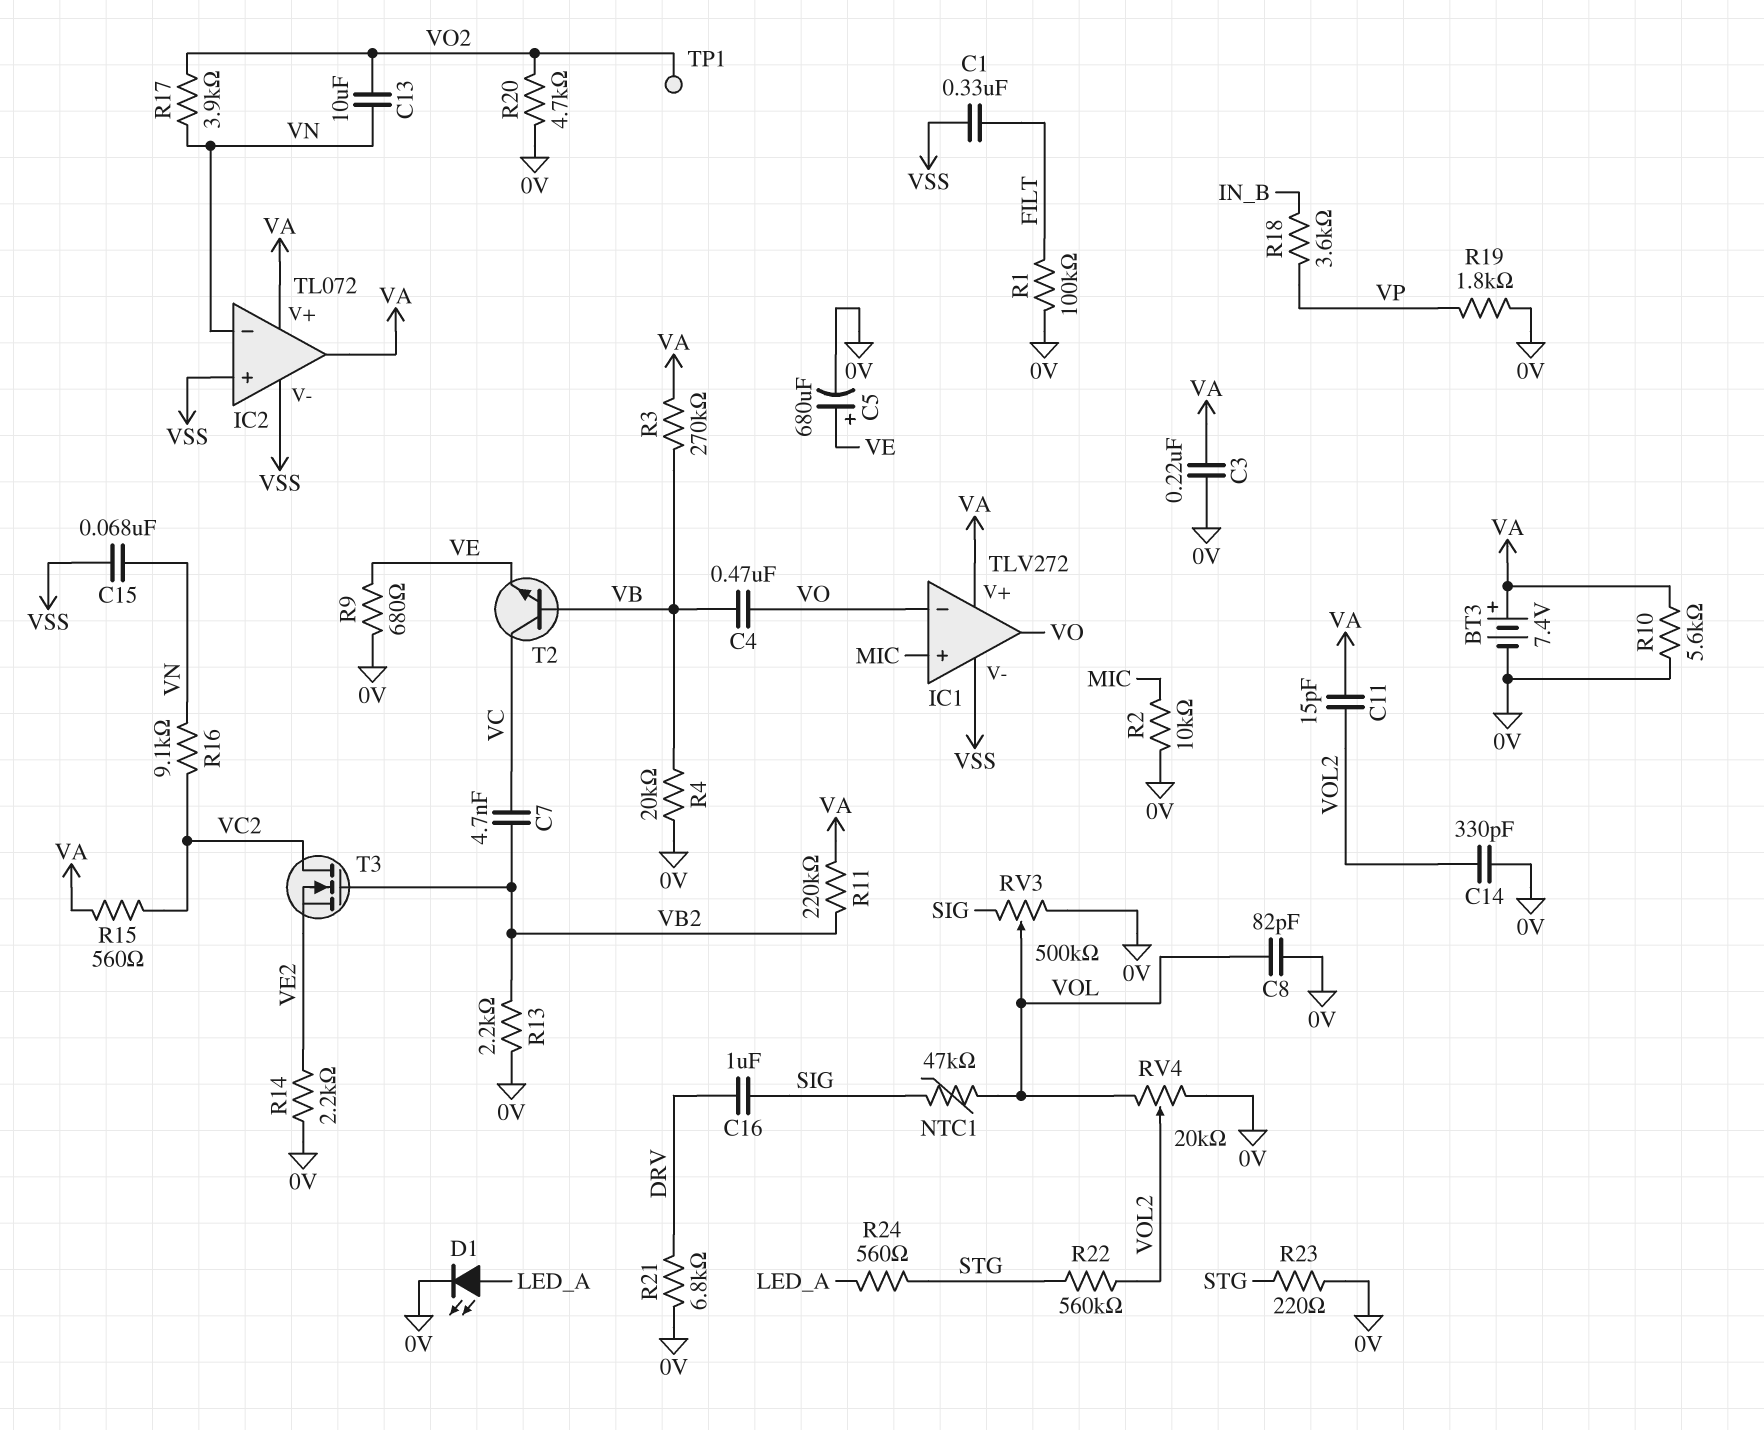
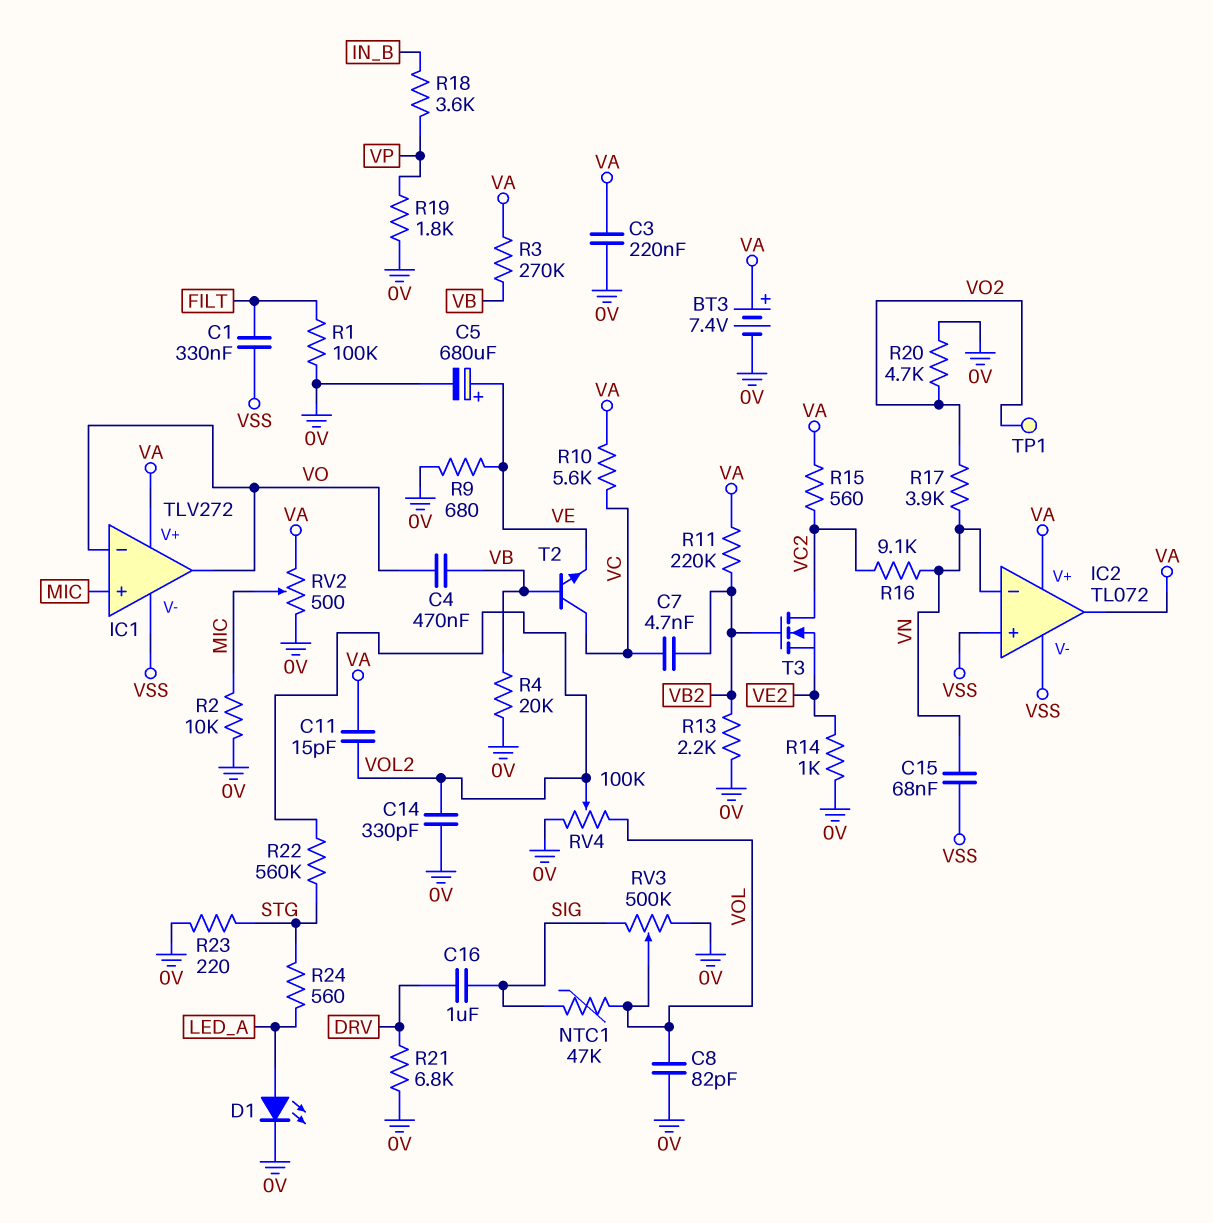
C13: 10uF (VN, VO2) -> none
R10: 5.6k (0V, VA) -> 5.6k (VA, VC)
R14: 2.2k (0V, VE2) -> 1k (0V, VE2)
RV2: none -> 500 (0V, VA, wiper MIC)
RV4: 20k (0V, VOL, wiper VOL2) -> 100k (0V, VOL, wiper VOL2)

